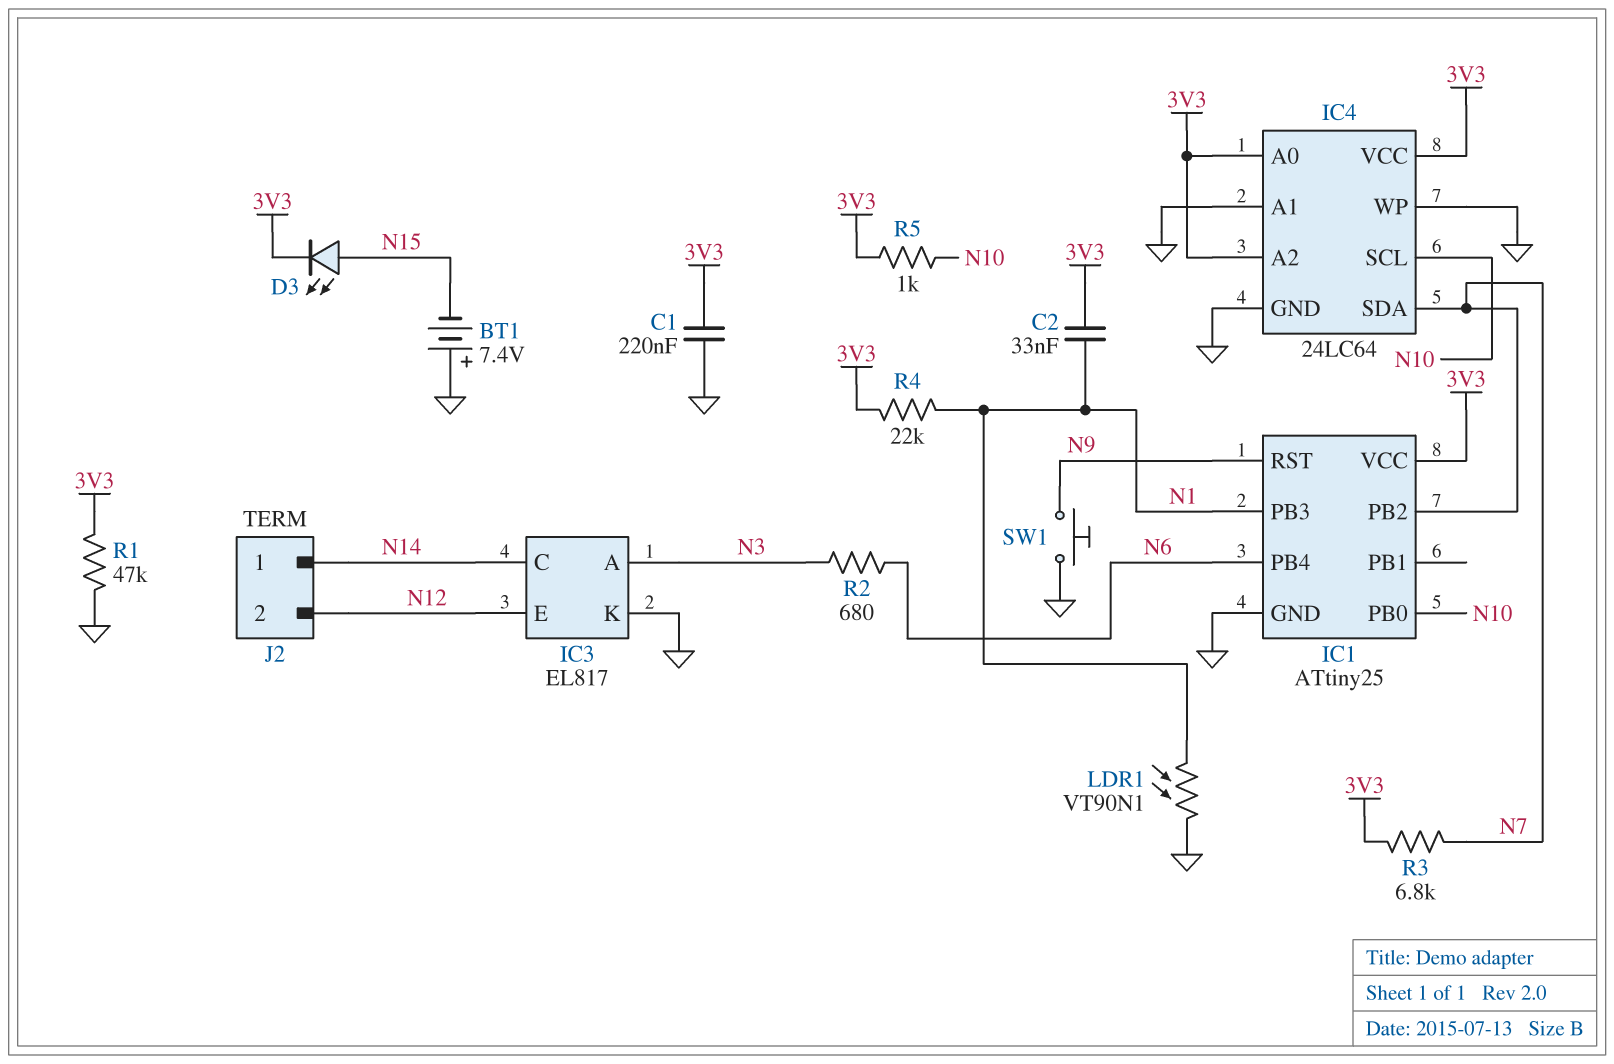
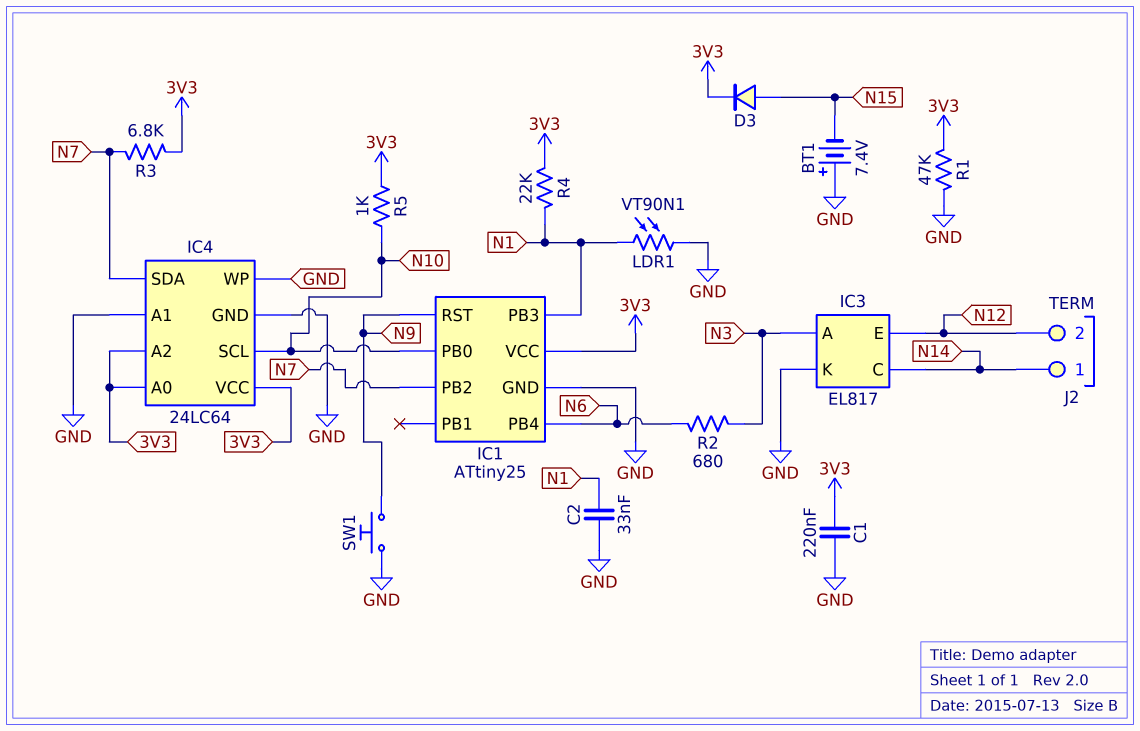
C2: 33nF (3V3, N1) -> 33nF (GND, N1)
D3: LED (A N15, K 3V3) -> diode (A N15, K 3V3)

